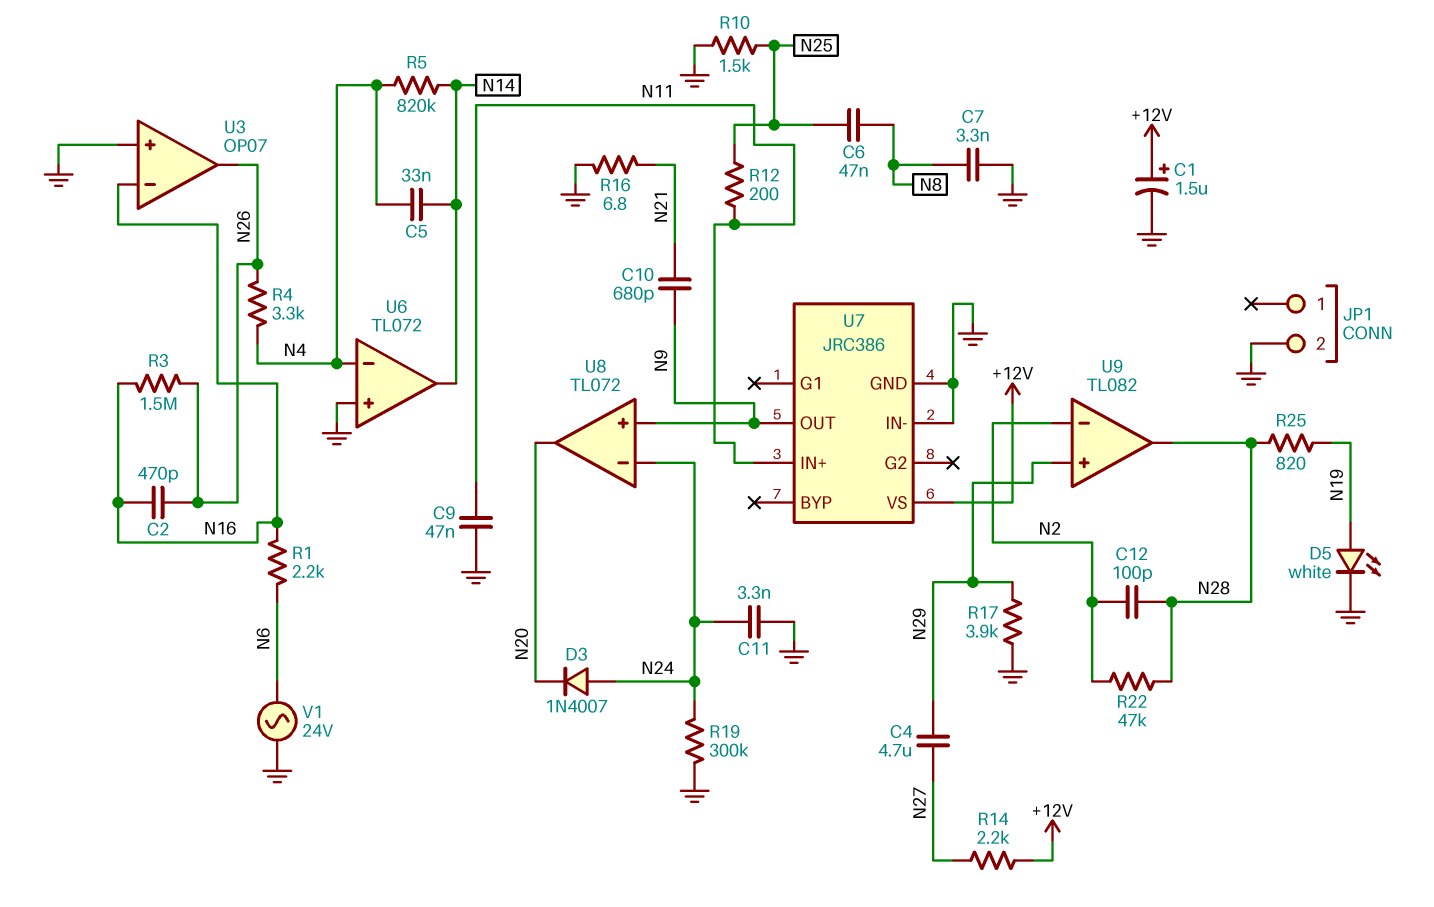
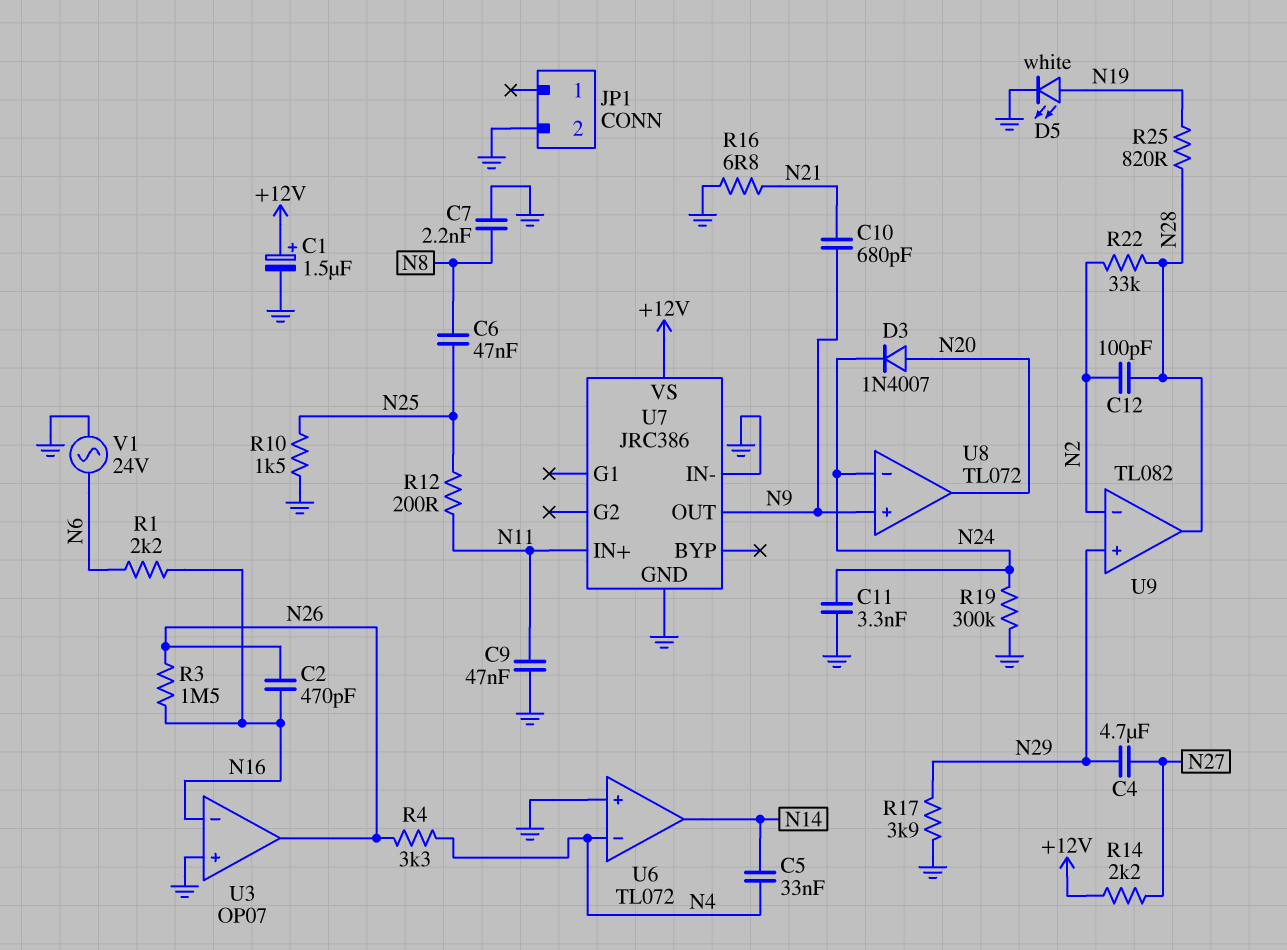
C7: 3.3nF (GND, N8) -> 2.2nF (GND, N8)
D3: diode 1N4007 (A N24, K N20) -> diode 1N4007 (A N20, K N24)
R5: 820k (N4, N14) -> none
R22: 47k (N2, N28) -> 33k (N2, N28)

